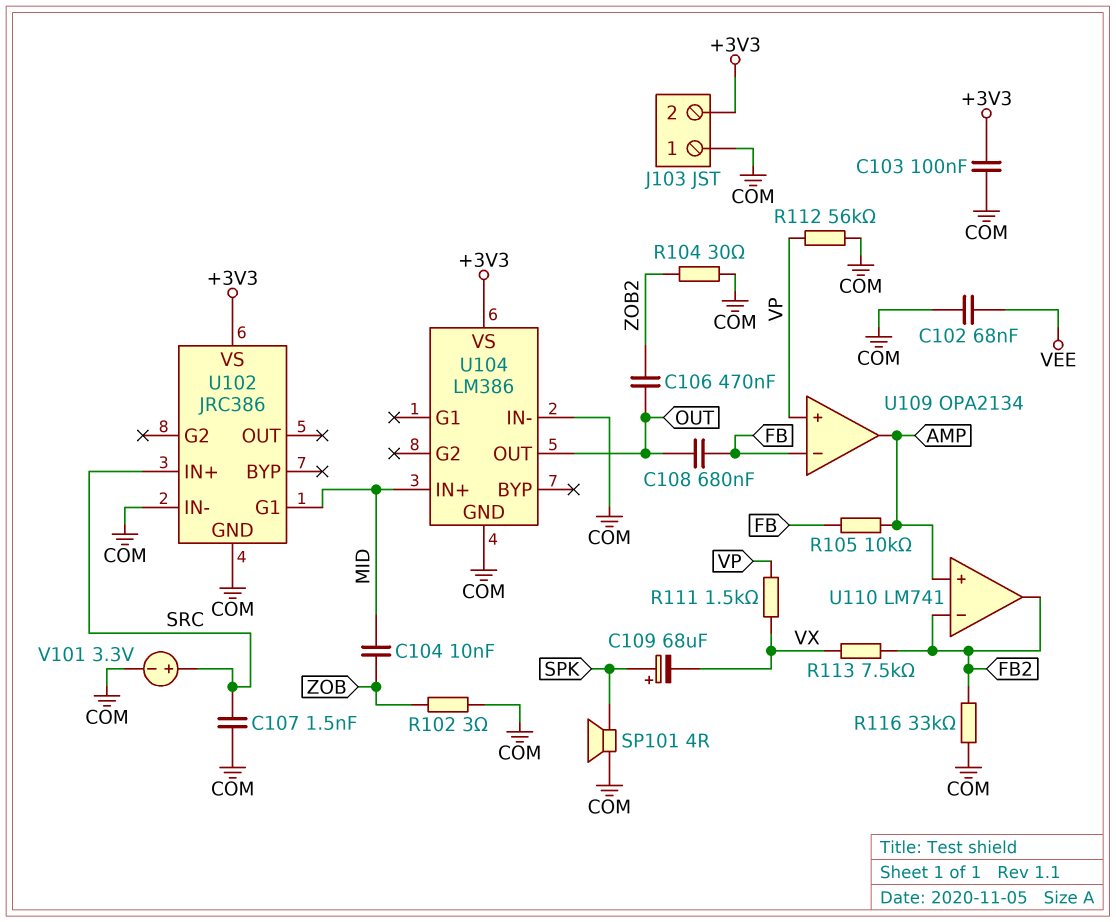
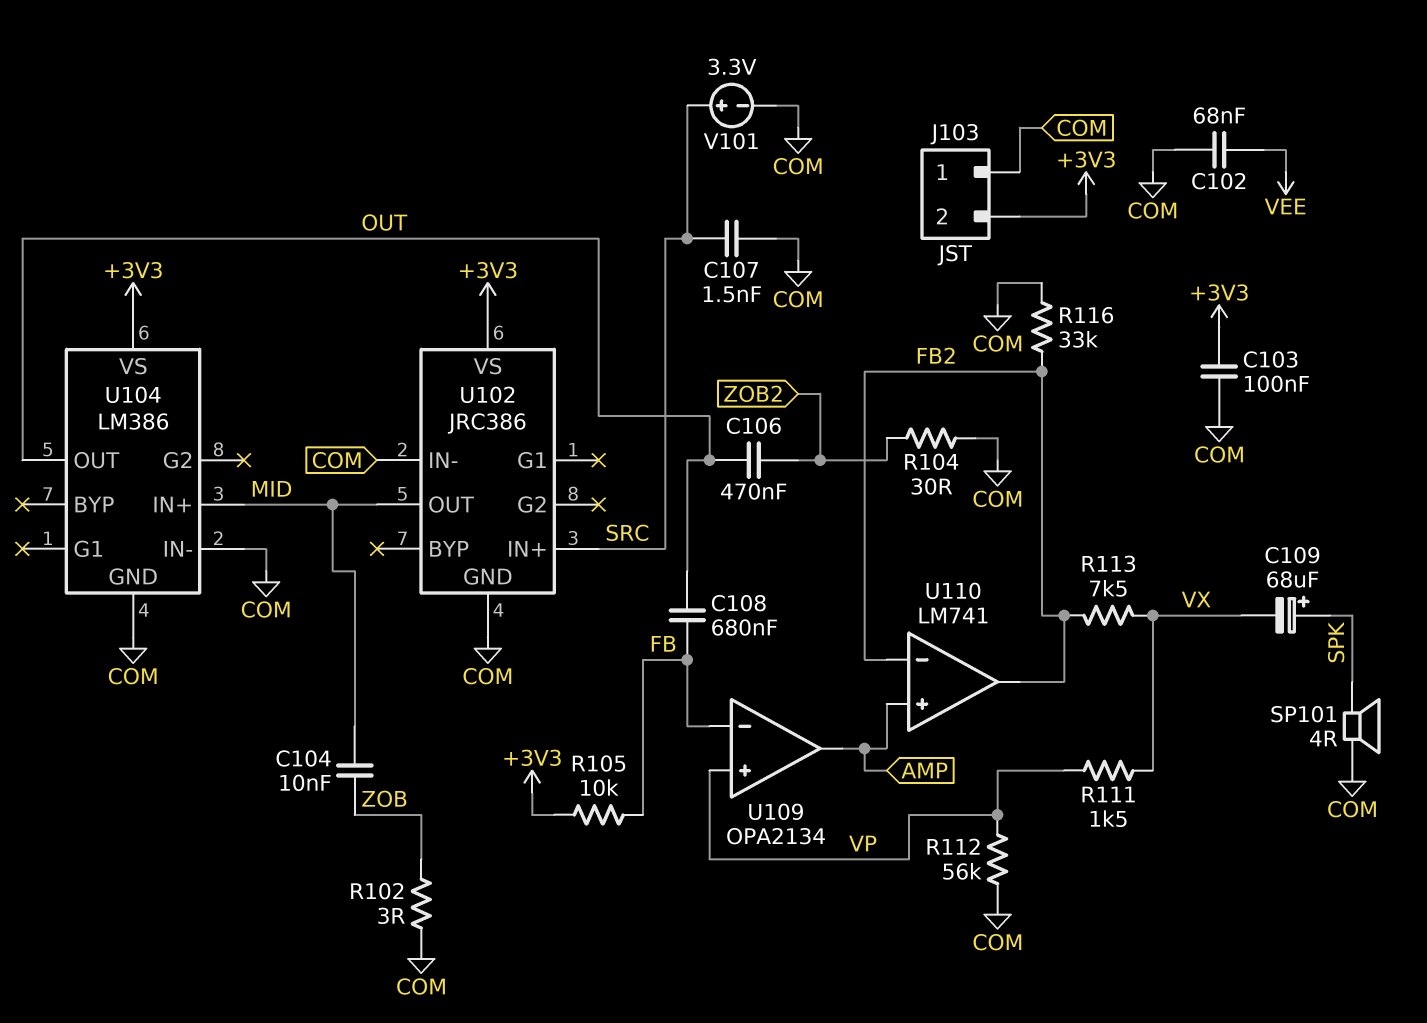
R105: 10k (AMP, FB) -> 10k (+3V3, FB)
U102 pin G1: MID -> none
U102 pin OUT: none -> MID

